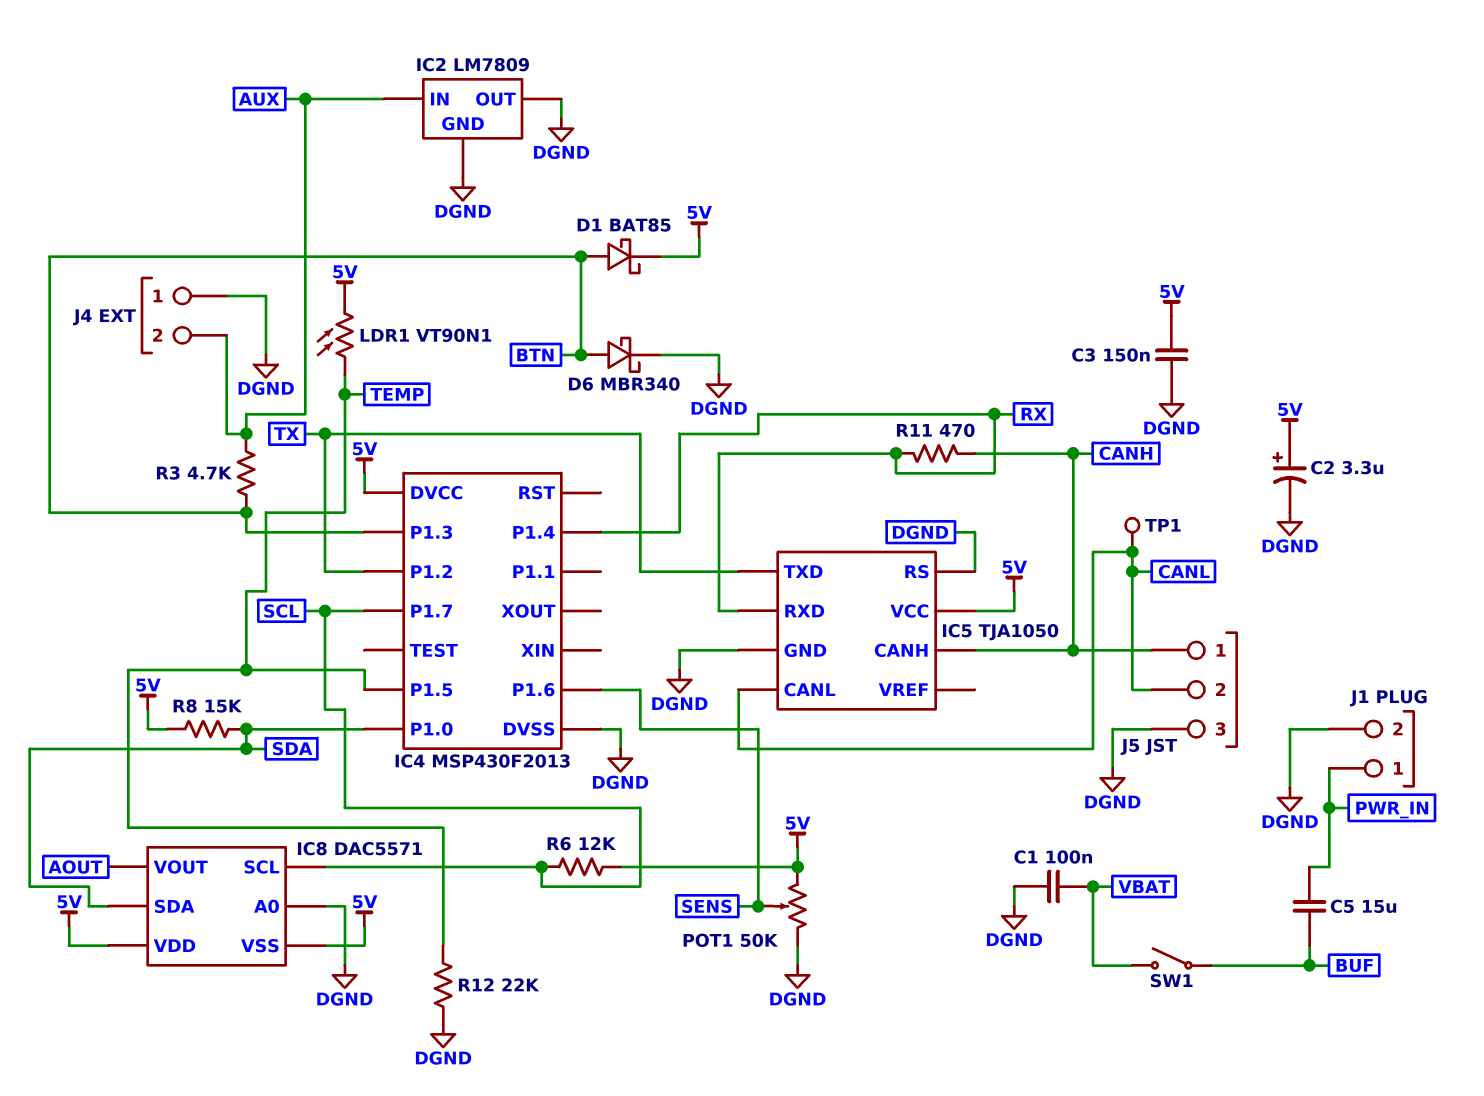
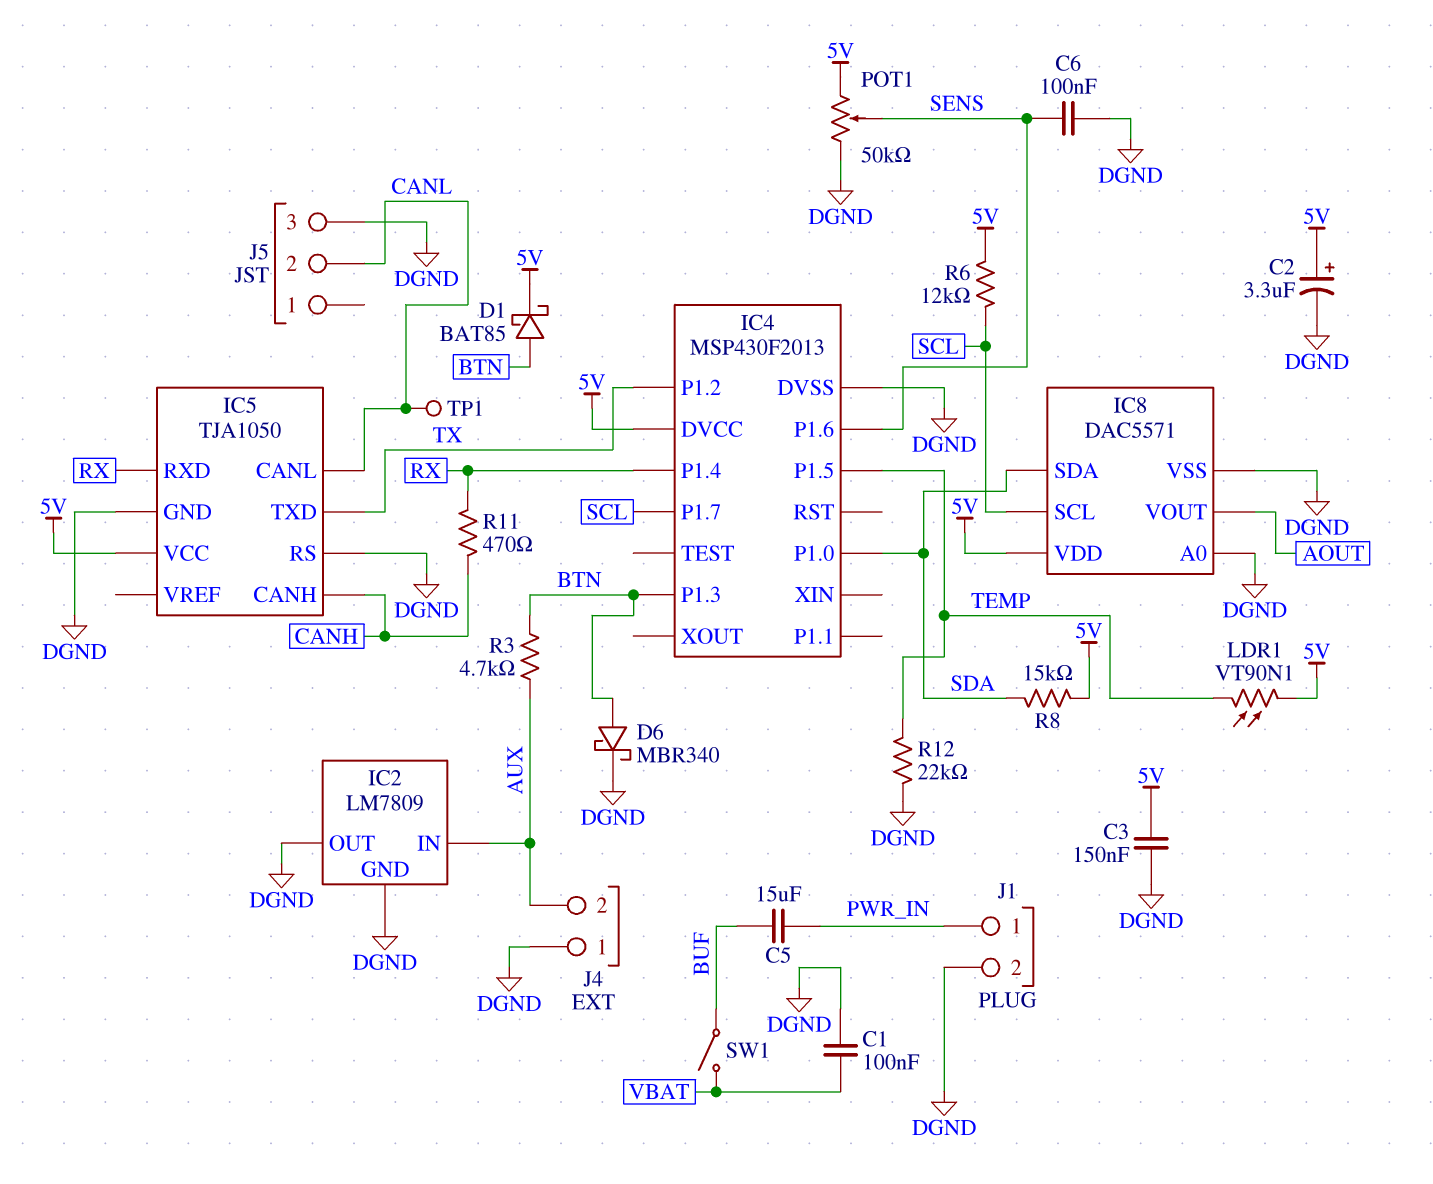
C6: none -> 100nF (DGND, SENS)
IC8 pin VSS: 5V -> DGND
J5 pin 1: CANH -> none

